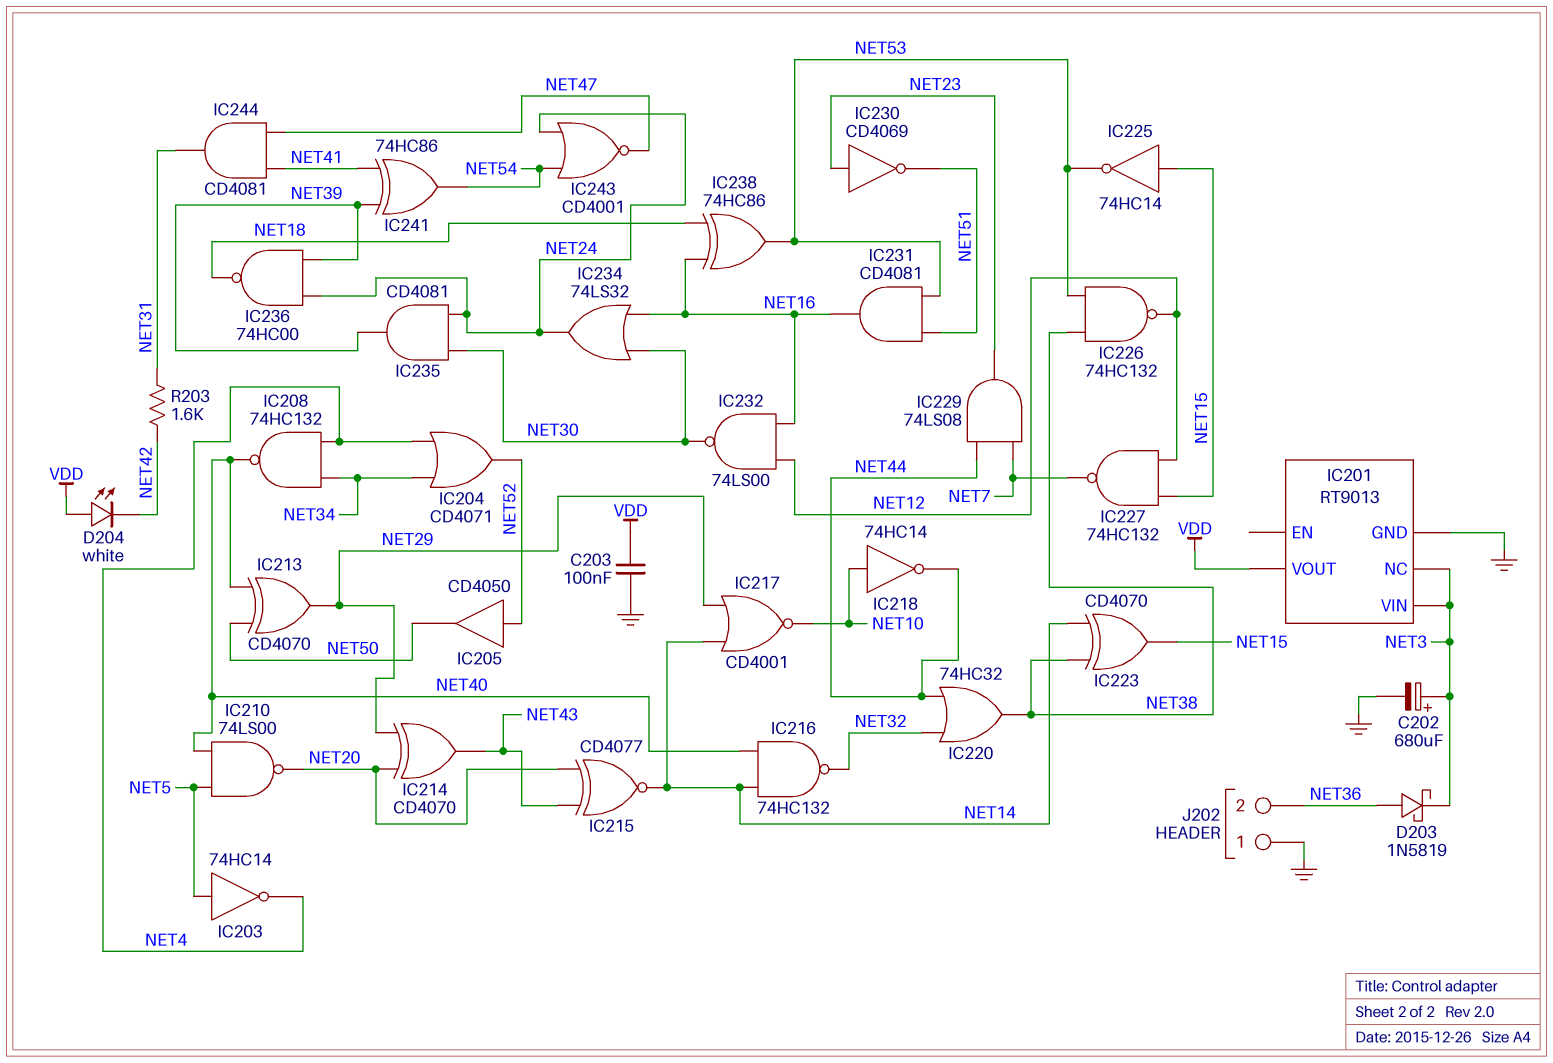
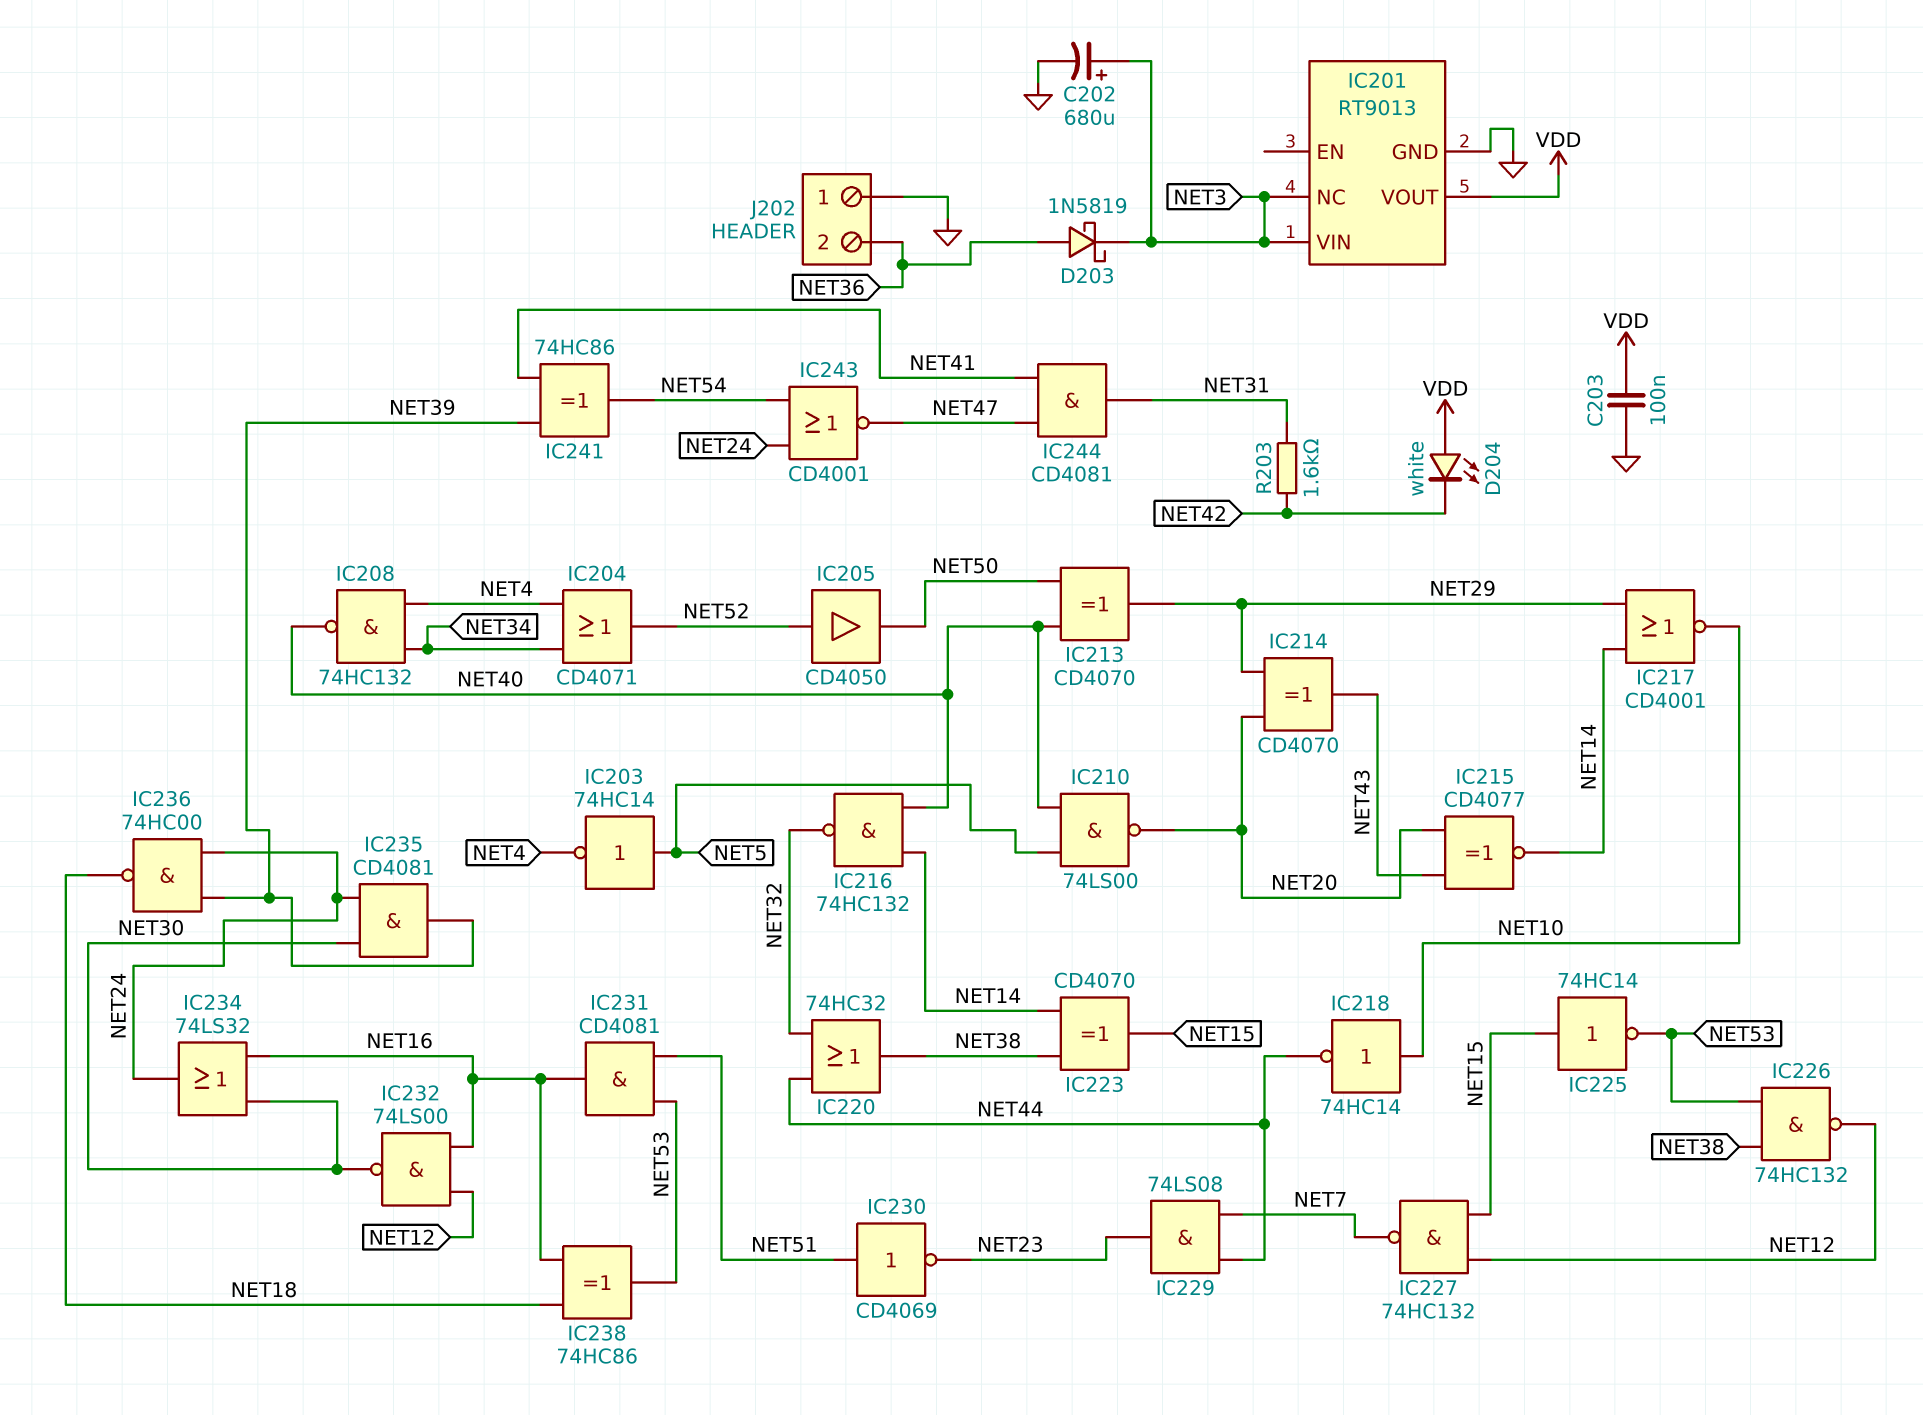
IC230: NOT CD4069 (in NET23, out NET51) -> NOT CD4069 (in NET51, out NET23)

